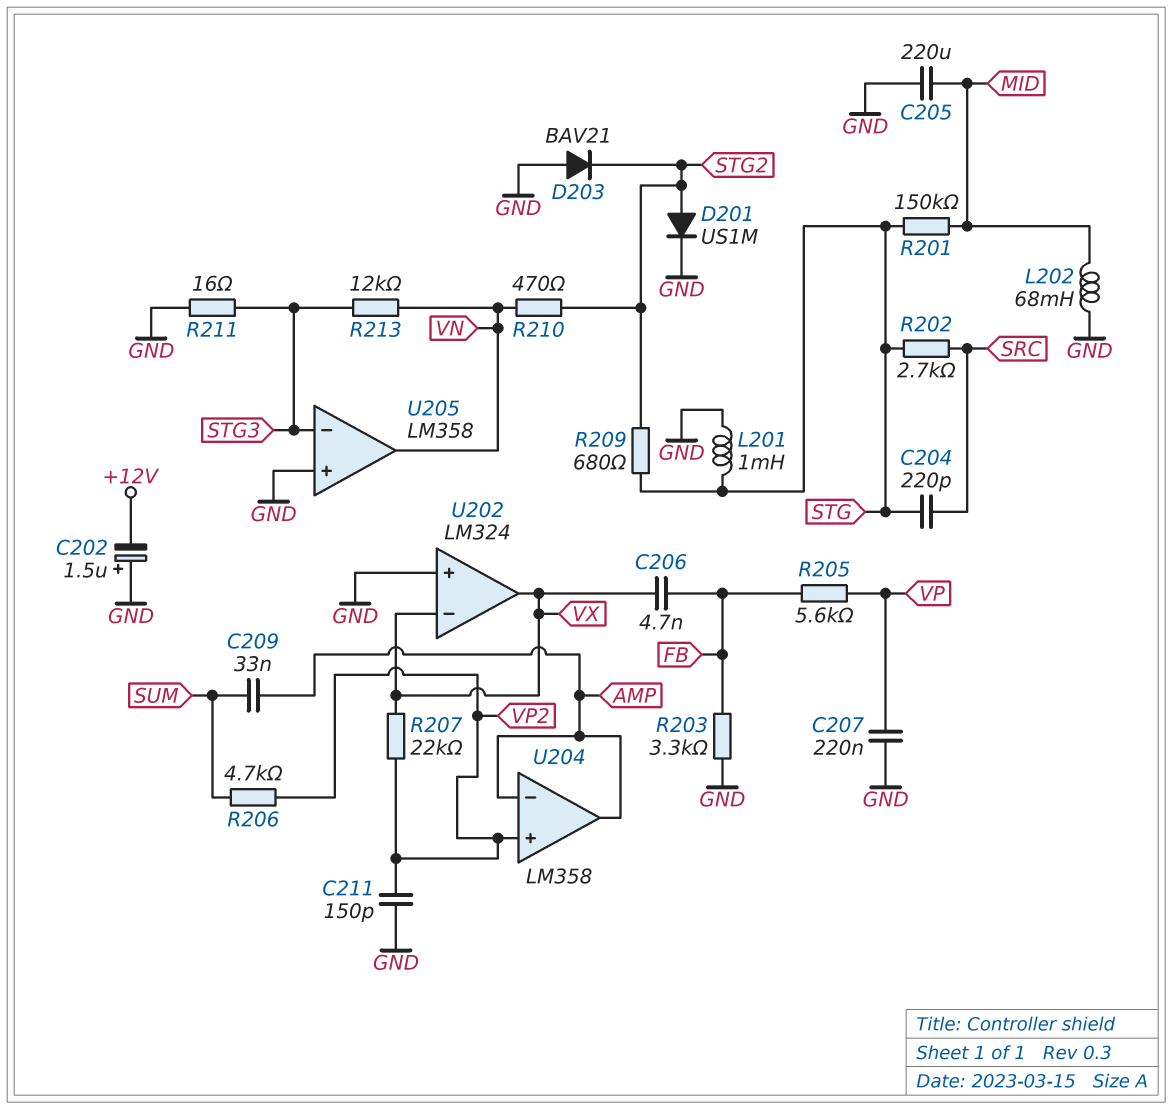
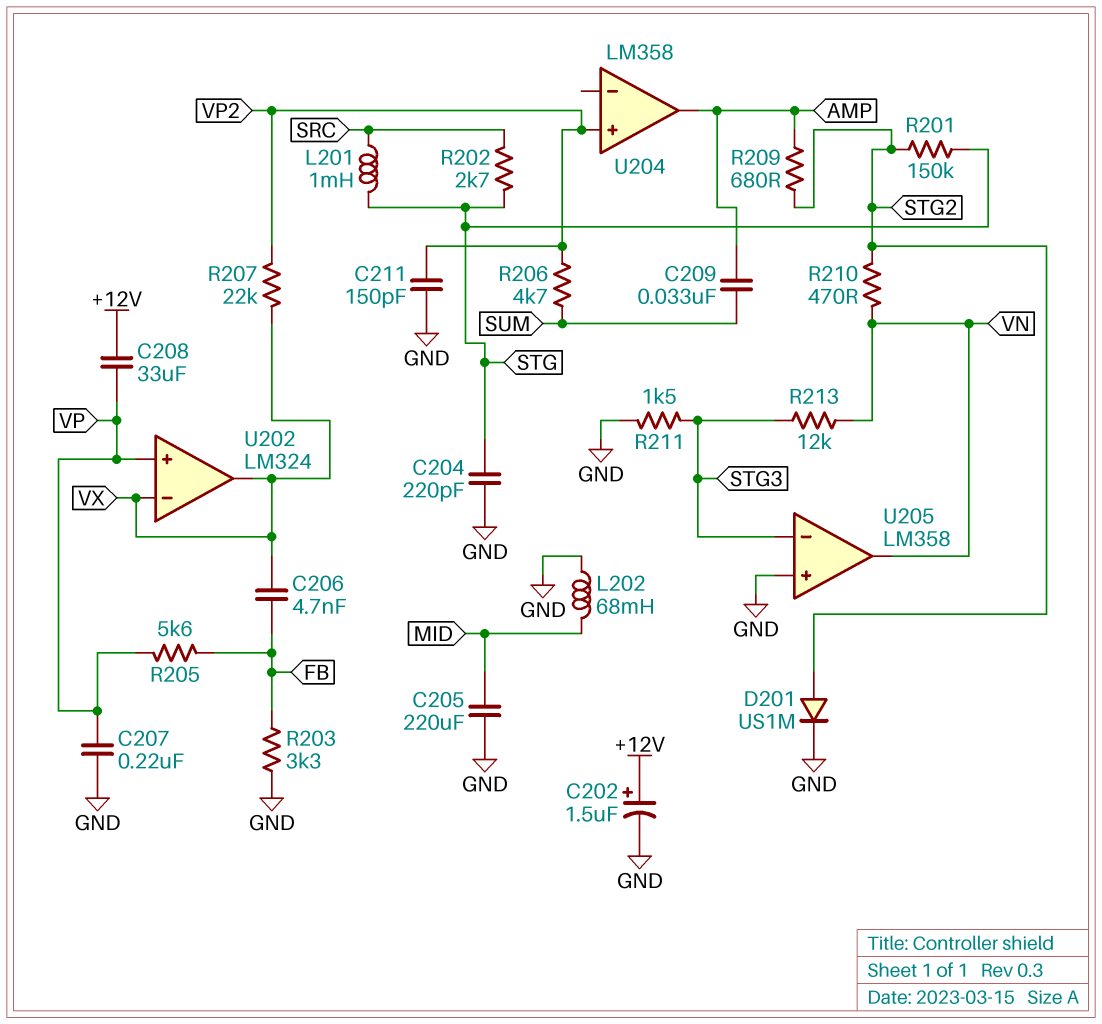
C202: 1.5uF (plus GND, minus +12V) -> 1.5uF (plus +12V, minus GND)
C204: 220pF (SRC, STG) -> 220pF (GND, STG)
C208: none -> 33uF (+12V, VP)
D203: diode BAV21 (A GND, K STG2) -> none
L201: 1mH (GND, STG) -> 1mH (SRC, STG)
R201: 150k (MID, STG) -> 150k (STG, STG2)
R209: 680 (STG, STG2) -> 680 (AMP, STG2)
R211: 16 (GND, STG3) -> 1.5k (GND, STG3)
U202 pin in+: GND -> VP
U204 pin in-: AMP -> none

